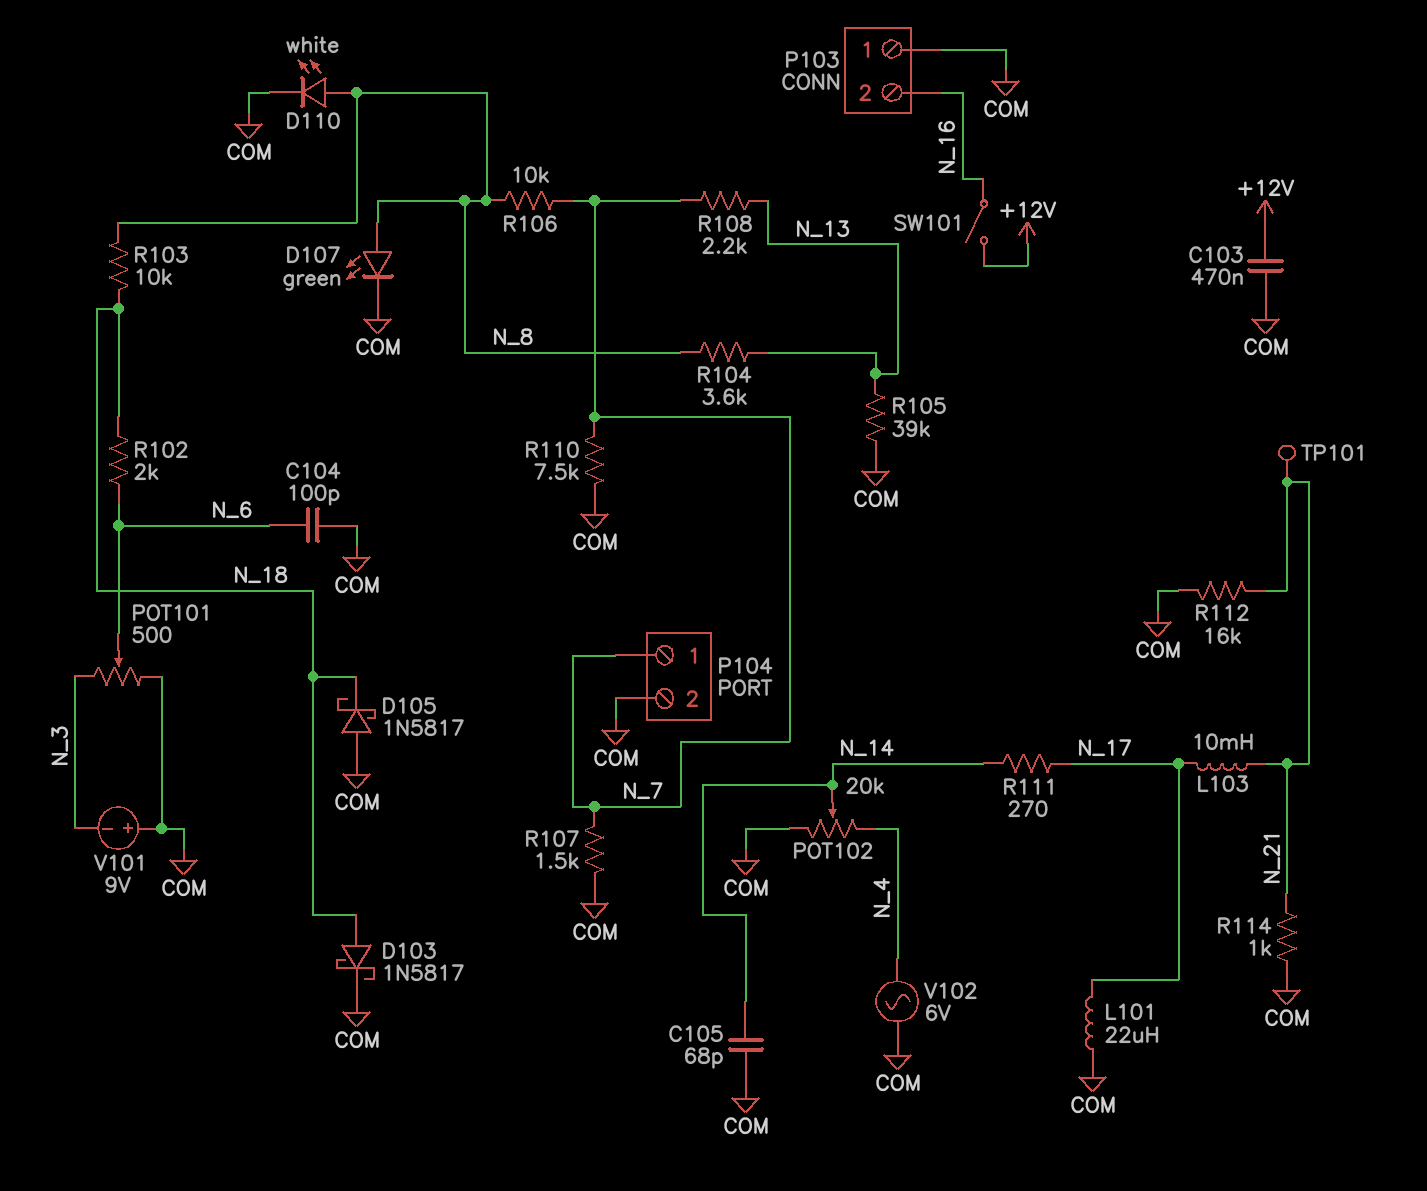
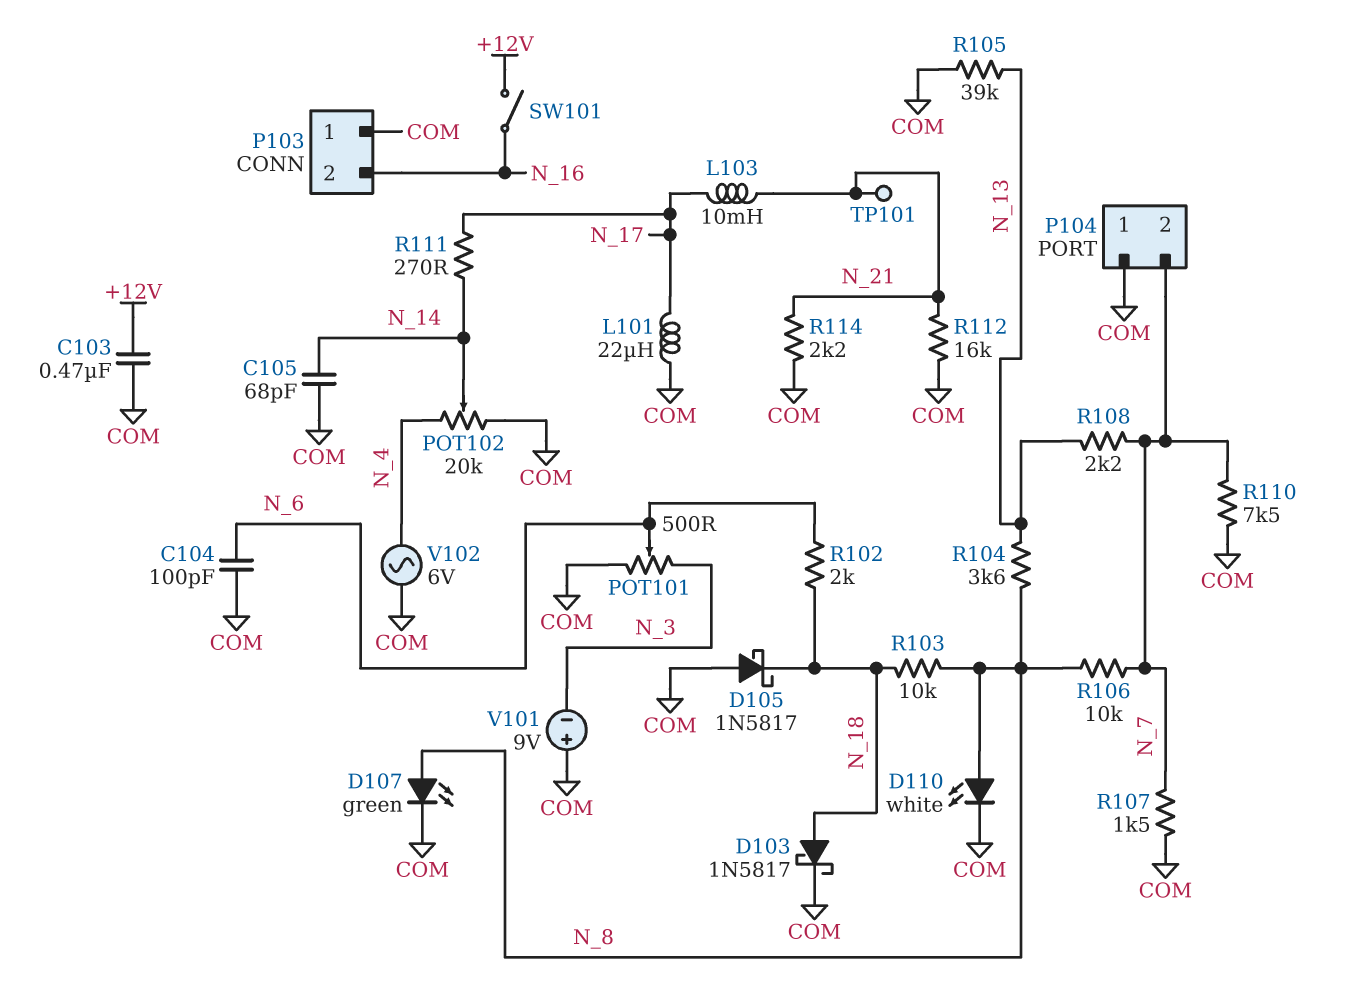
P104 pin 1: N_7 -> COM
P104 pin 2: COM -> N_7
R114: 1k (COM, N_21) -> 2.2k (COM, N_21)

